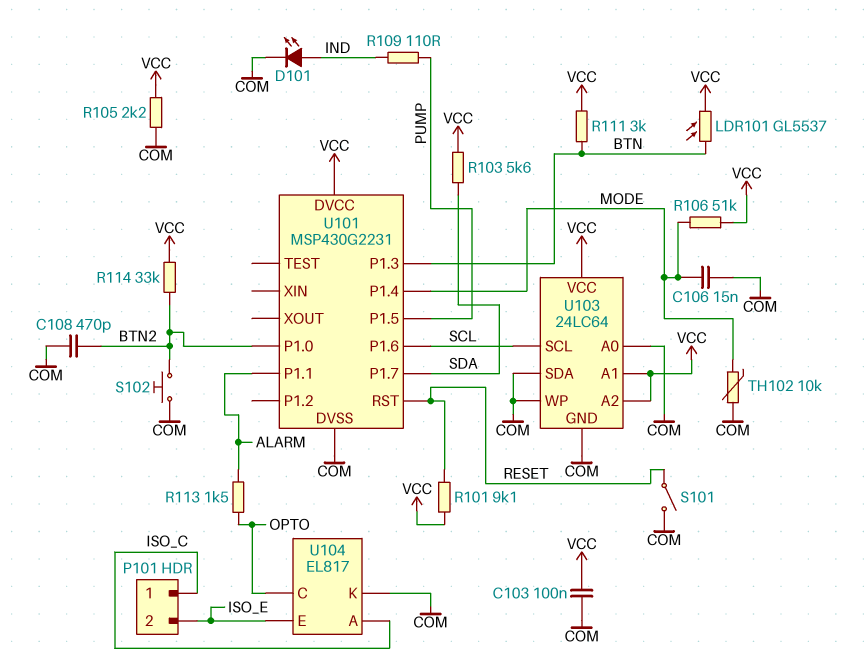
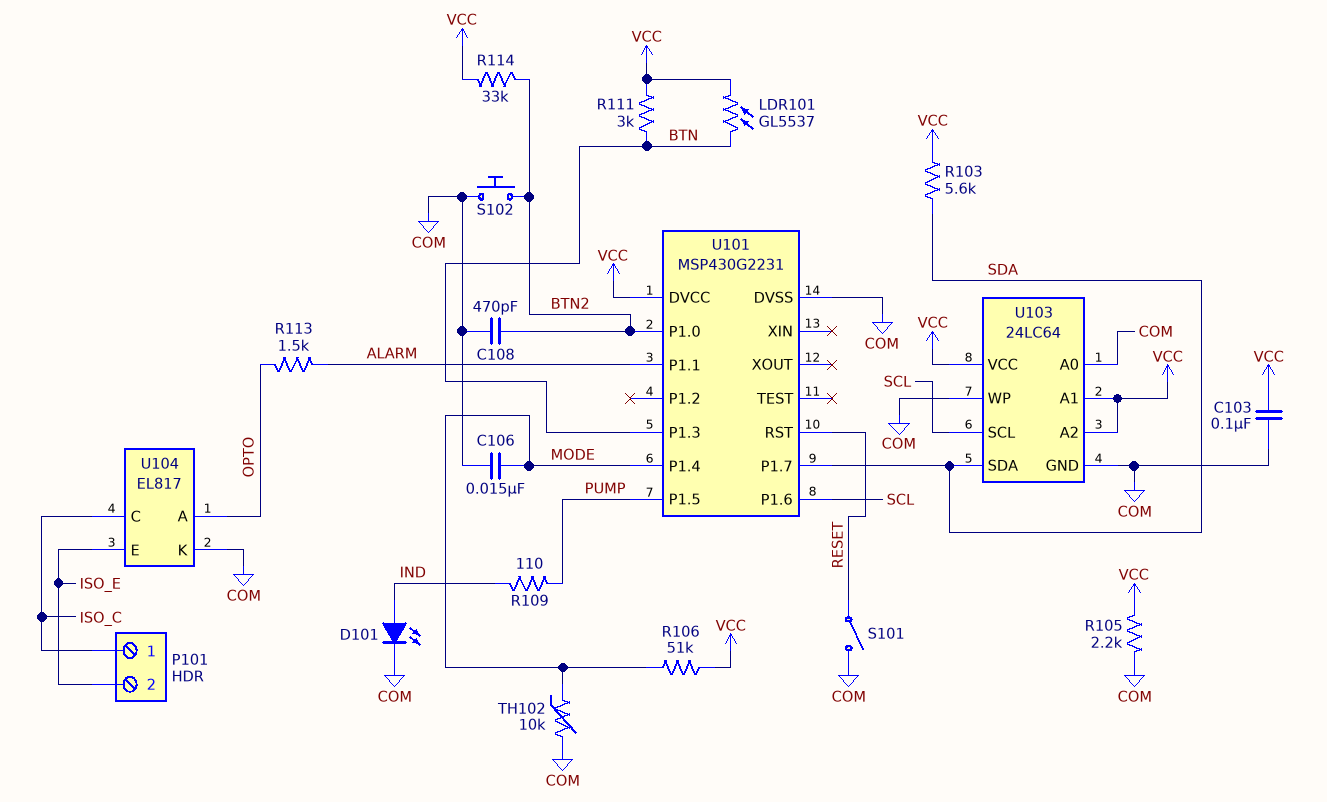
R101: 9.1k (RESET, VCC) -> none
U103 pin SDA: COM -> SDA
U104 pin A: ISO_C -> OPTO
U104 pin C: OPTO -> ISO_C

